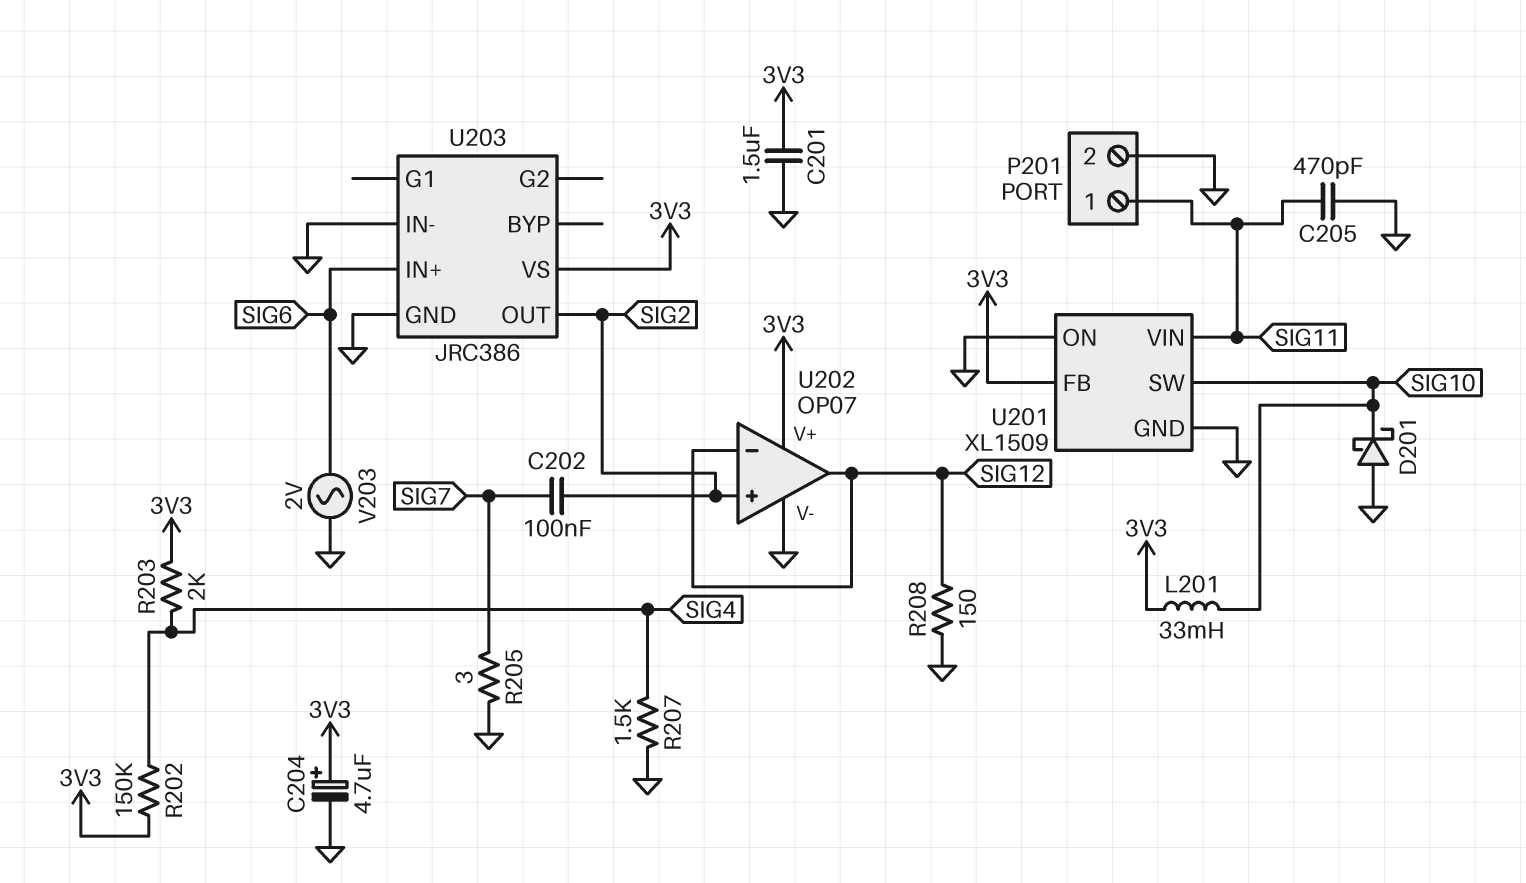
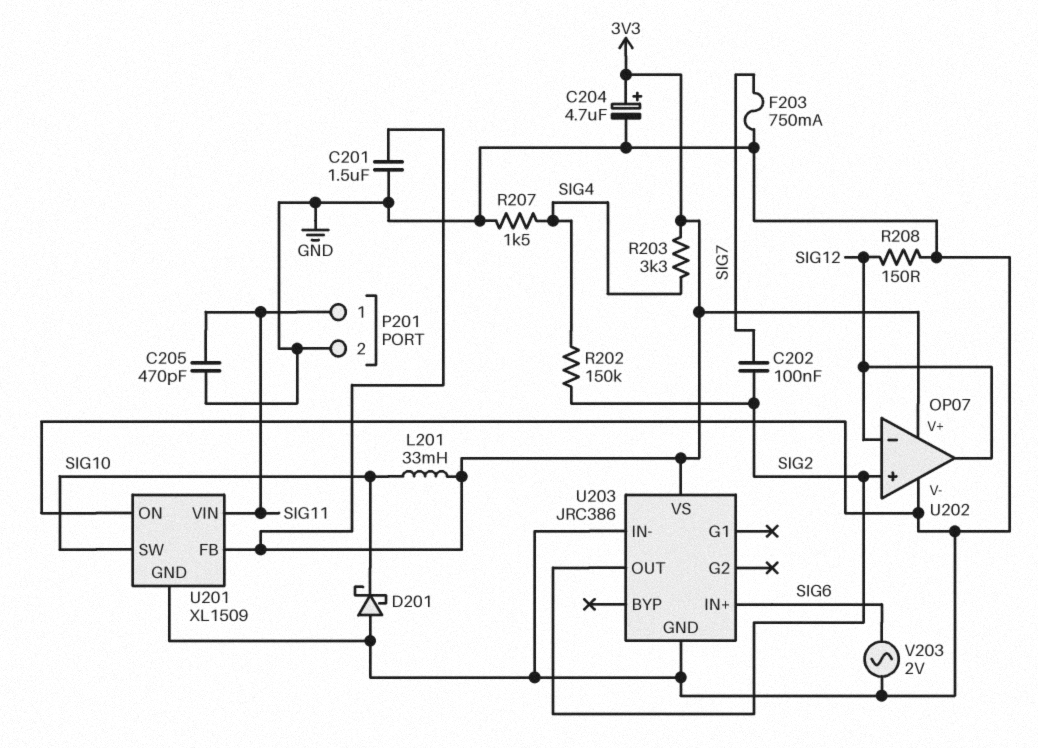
F203: none -> 750mA (GND, SIG7)
R202: 150k (3V3, SIG4) -> 150k (SIG2, SIG4)
R203: 2k (3V3, SIG4) -> 3.3k (3V3, SIG4)
R205: 3 (GND, SIG7) -> none

